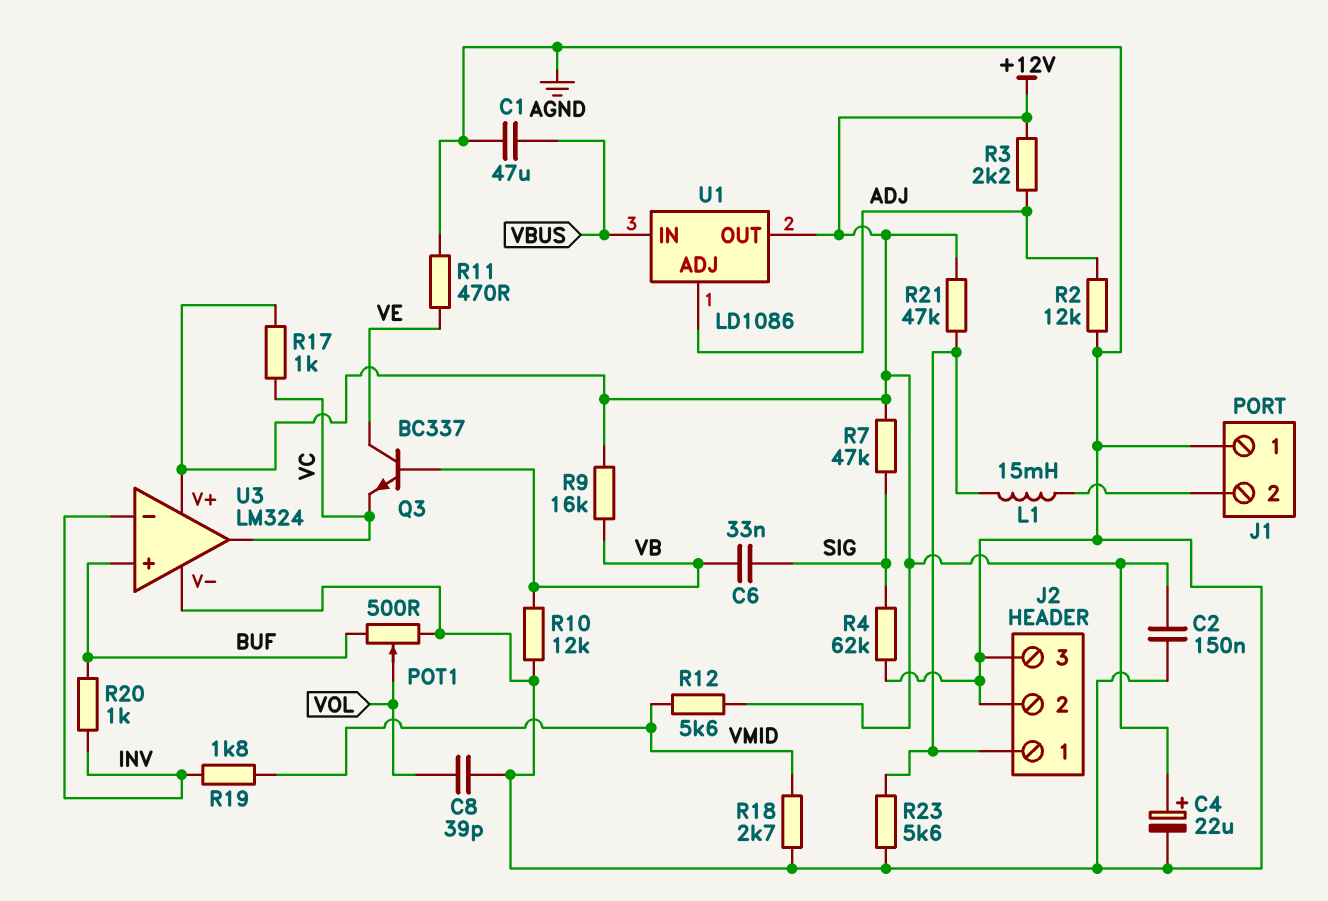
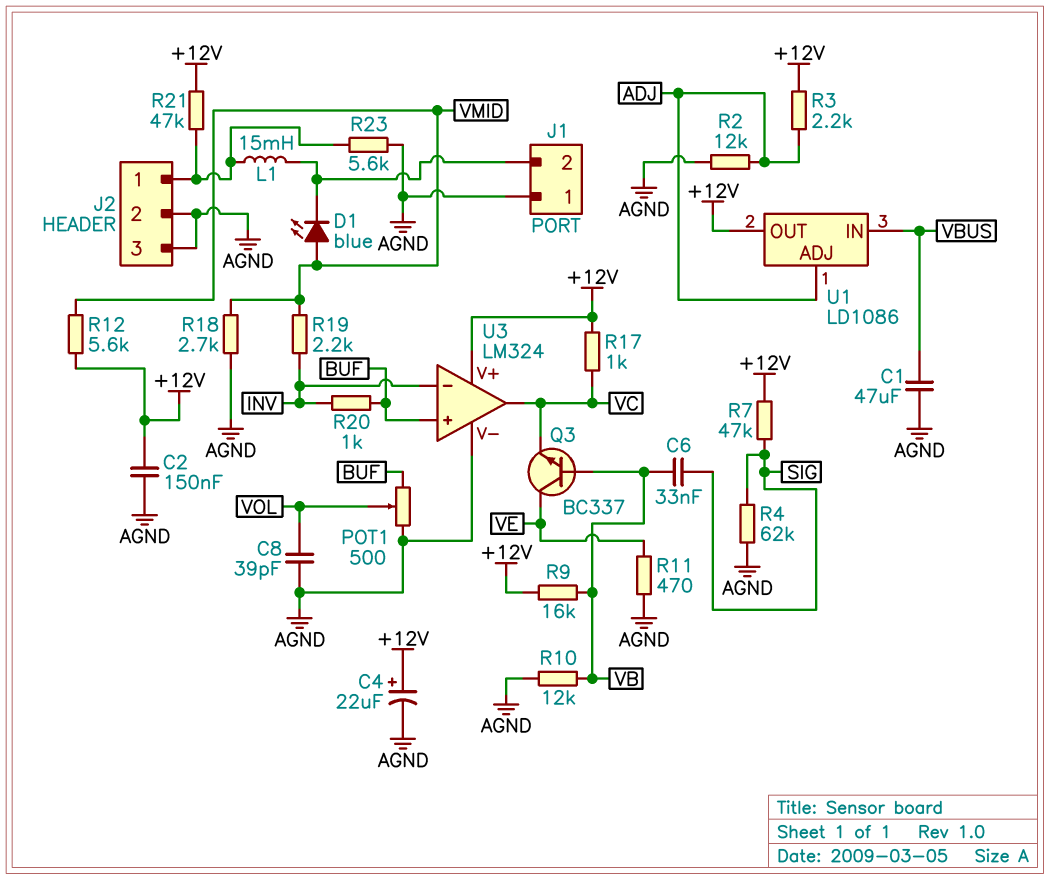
D1: none -> LED blue (A VMID, K J1/2)
R19: 1.8k (INV, VMID) -> 2.2k (INV, VMID)

